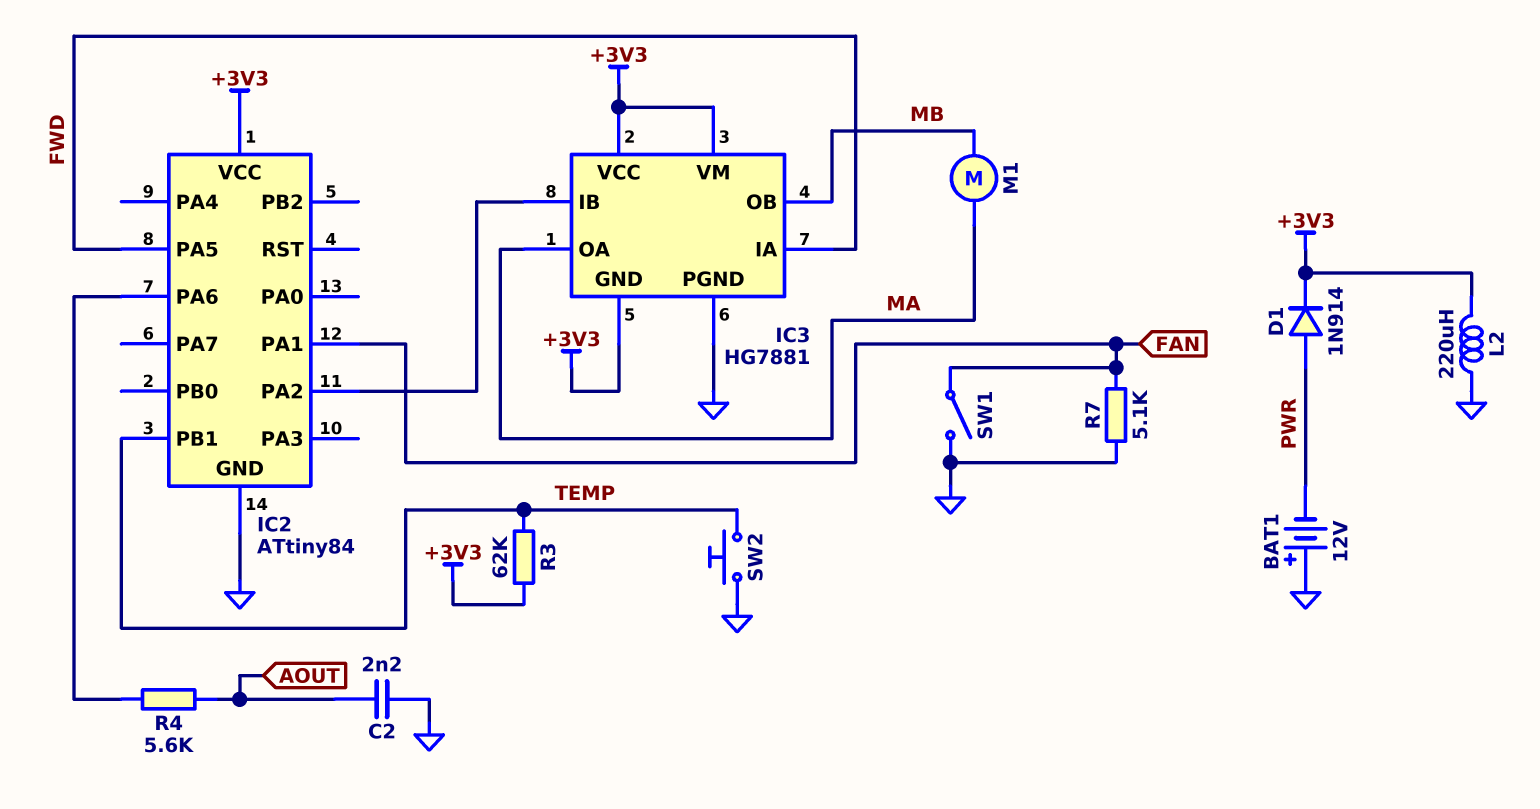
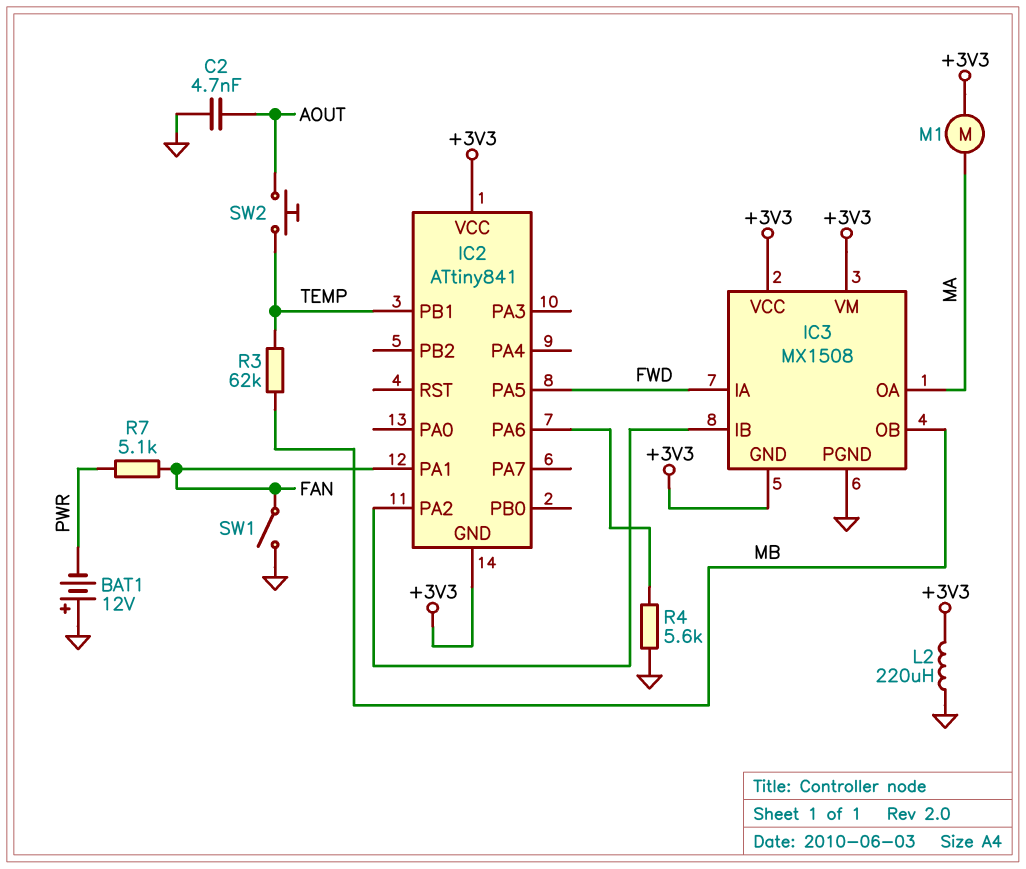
C2: 2.2nF (AOUT, GND) -> 4.7nF (AOUT, GND)
D1: diode 1N914 (A PWR, K +3V3) -> none
IC2: ATtiny84 -> ATtiny841
IC2 pin GND: GND -> +3V3
IC3: HG7881 -> MX1508
M1: motor (MA, MB) -> motor (+3V3, MA)
R3: 62k (+3V3, TEMP) -> 62k (MB, TEMP)
R4: 5.6k (AOUT, IC2/PA6) -> 5.6k (GND, IC2/PA6)
R7: 5.1k (FAN, GND) -> 5.1k (FAN, PWR)
SW2: button (GND, TEMP) -> button (AOUT, TEMP)

